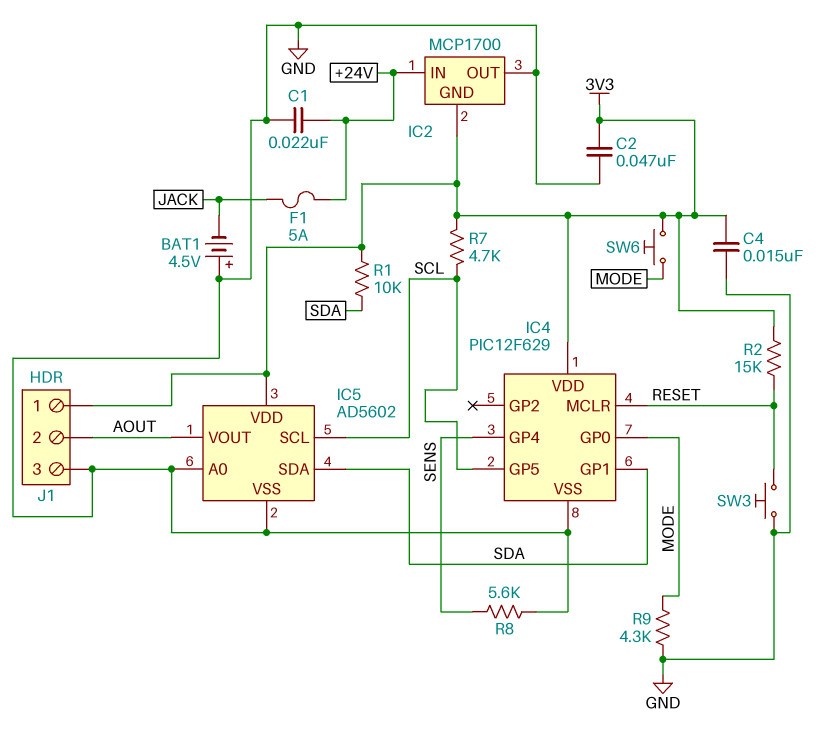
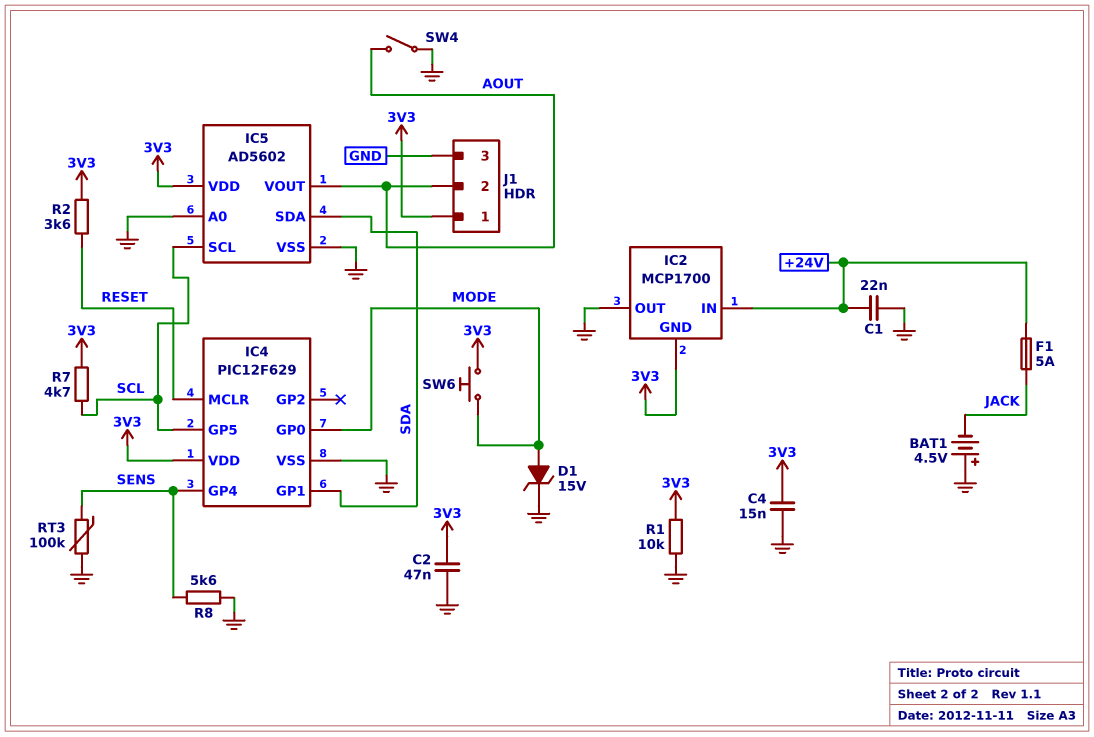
D1: none -> zener 15V (A MODE, K GND)
R1: 10k (3V3, SDA) -> 10k (3V3, GND)
R2: 15k (3V3, RESET) -> 3.6k (3V3, RESET)
R9: 4.3k (GND, MODE) -> none
RT3: none -> 100k (GND, SENS)
SW3: button (GND, RESET) -> none
SW4: none -> switch (AOUT, GND)

